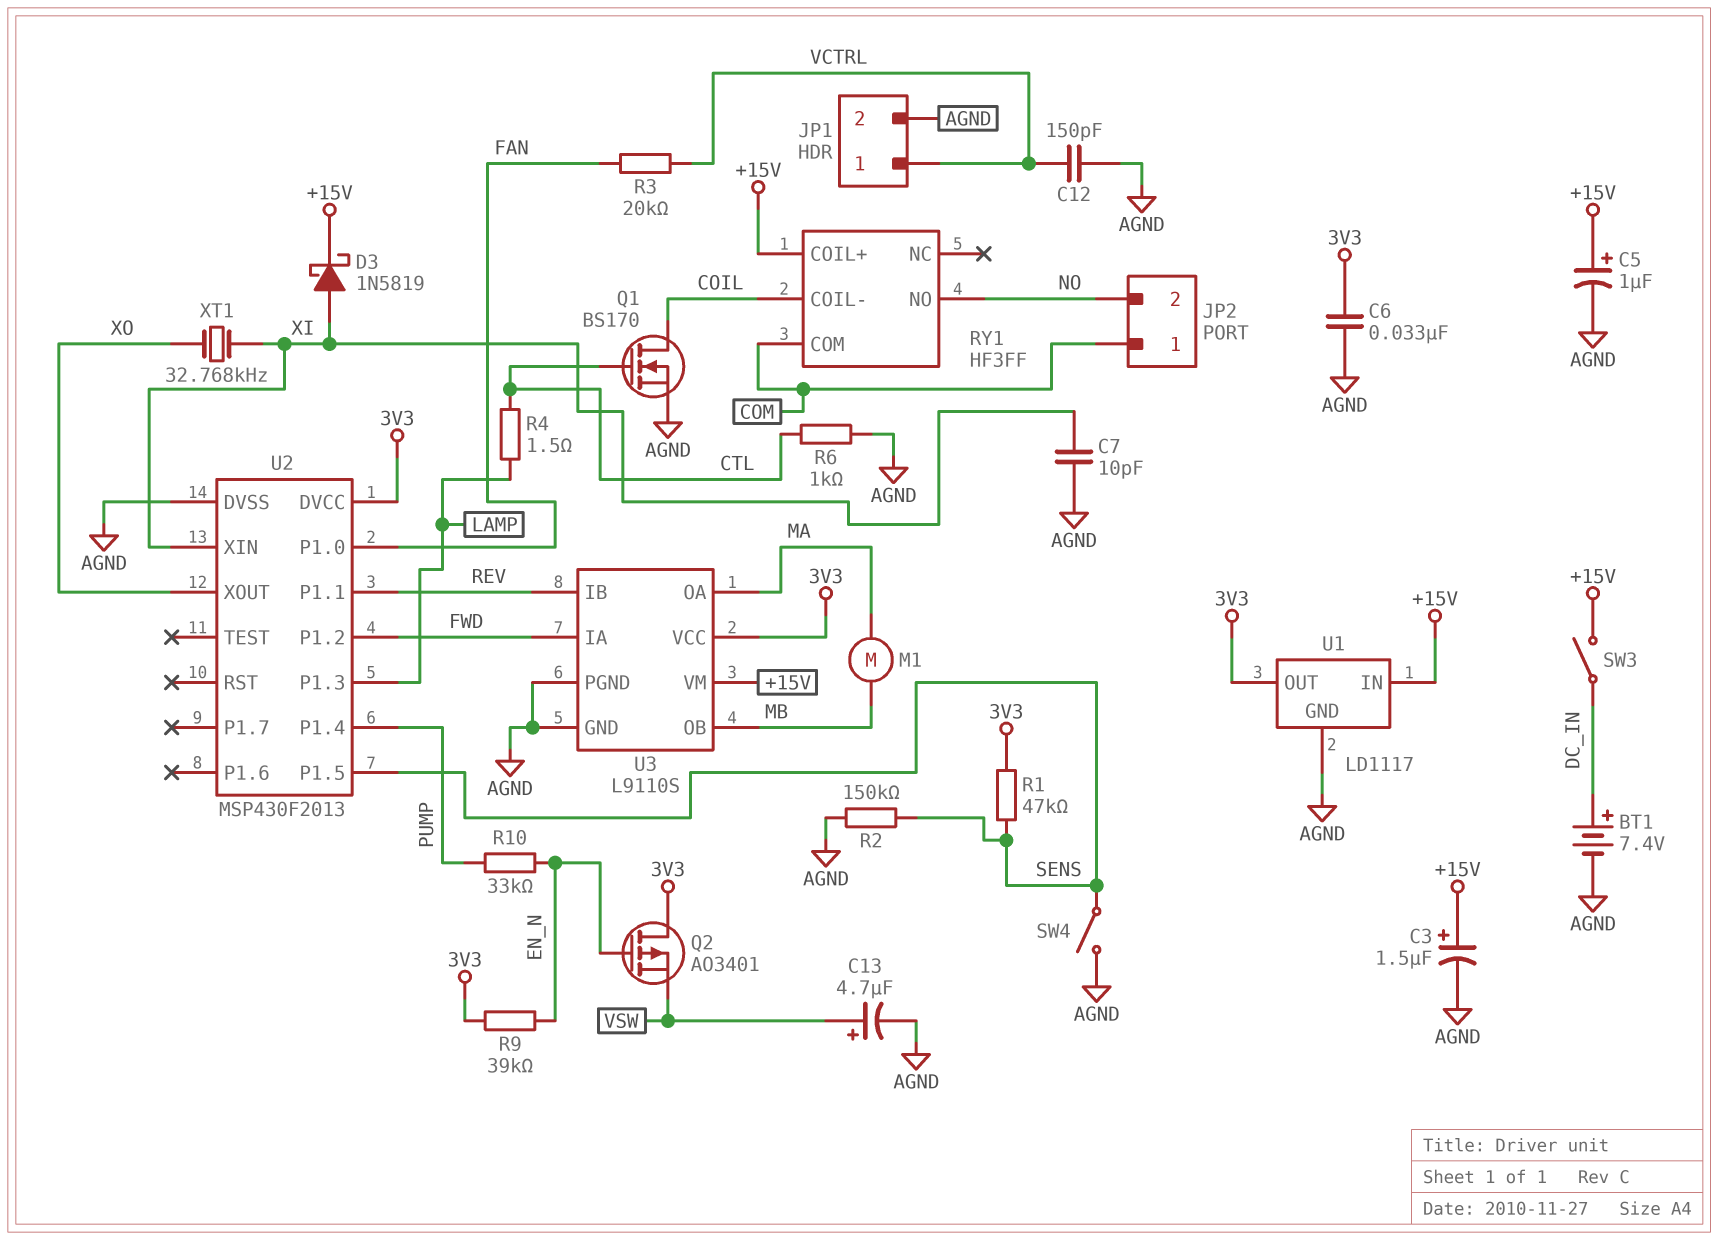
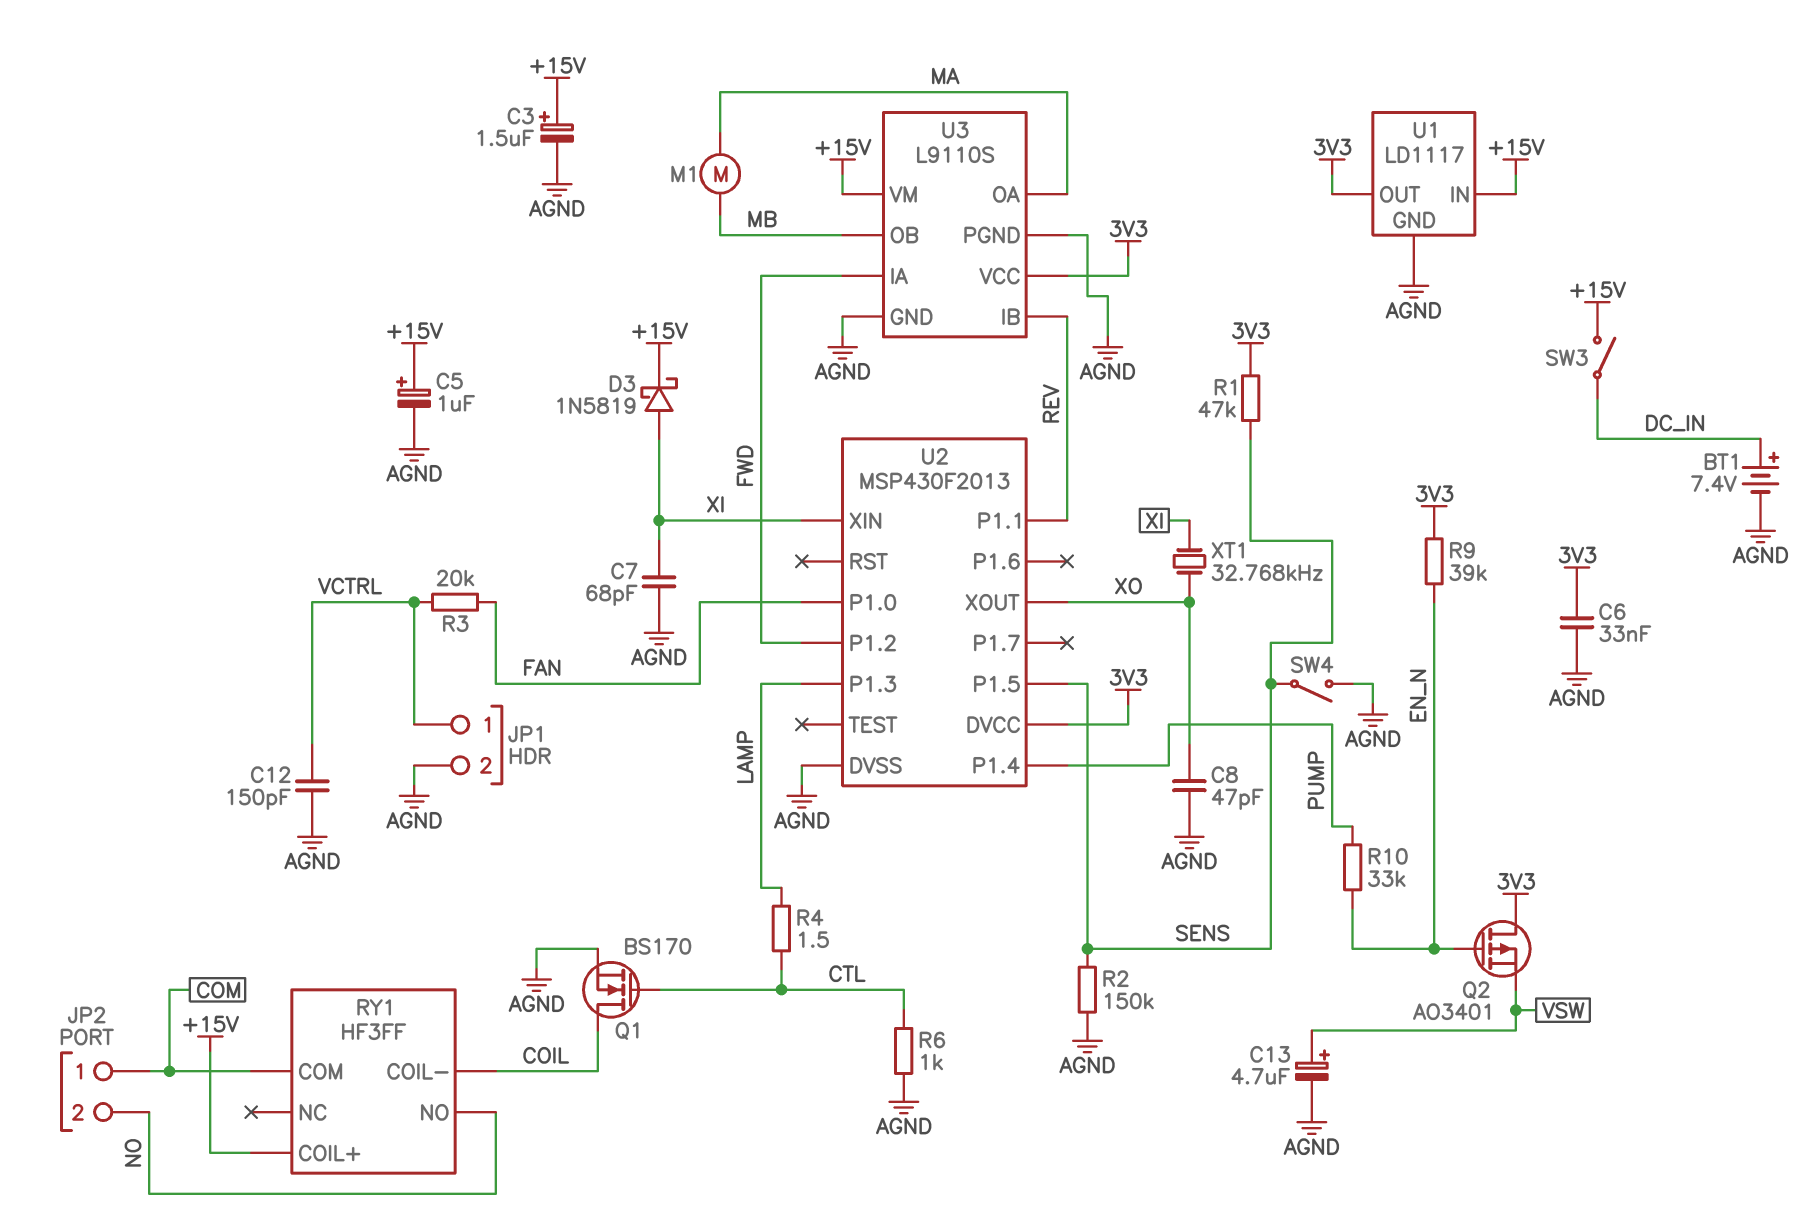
C7: 10pF (AGND, XI) -> 68pF (AGND, XI)
C8: none -> 47pF (AGND, XO)

